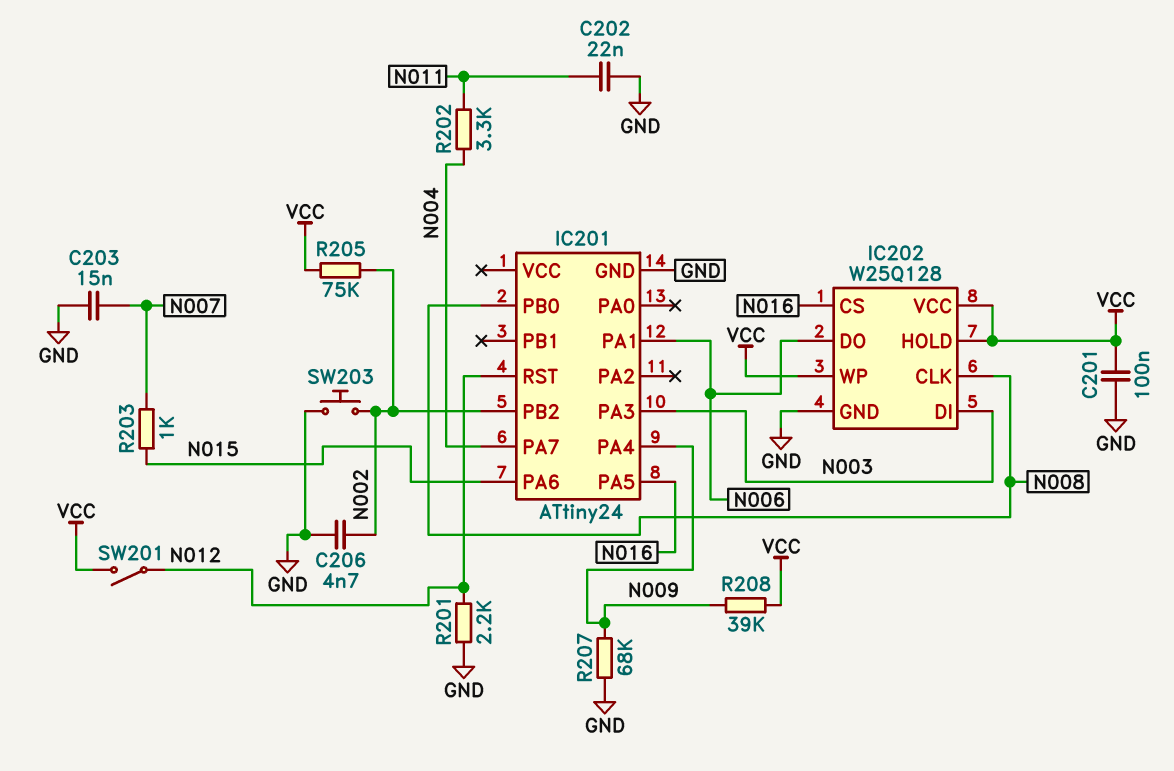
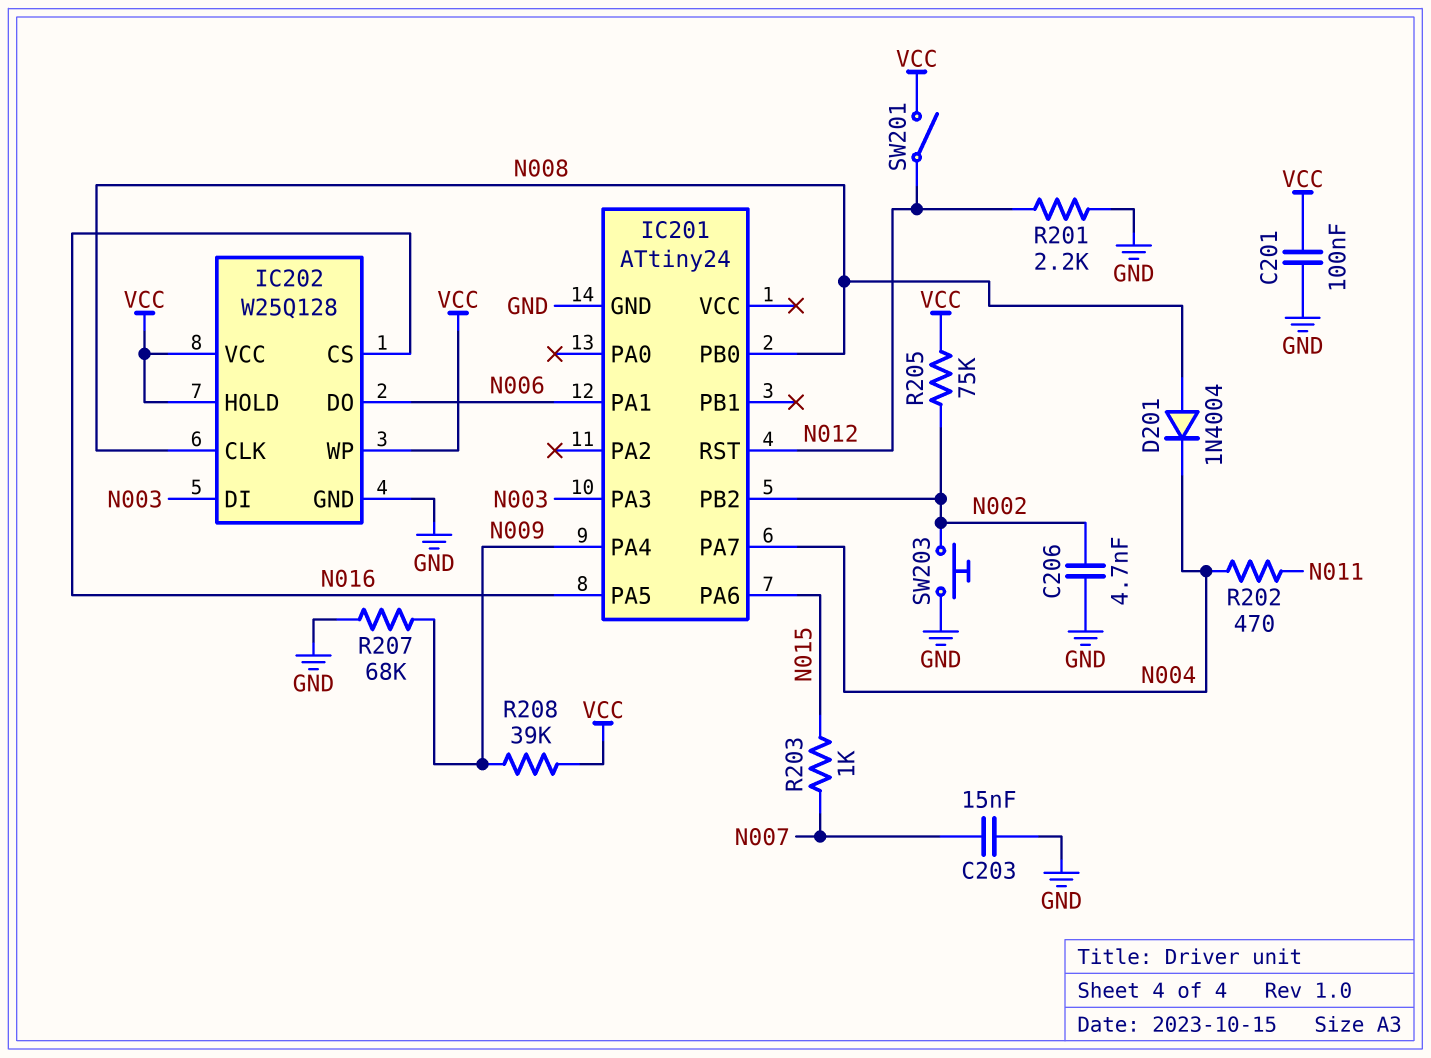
C202: 22nF (GND, N011) -> none
D201: none -> diode 1N4004 (A N008, K N004)
R202: 3.3k (N004, N011) -> 470 (N004, N011)

